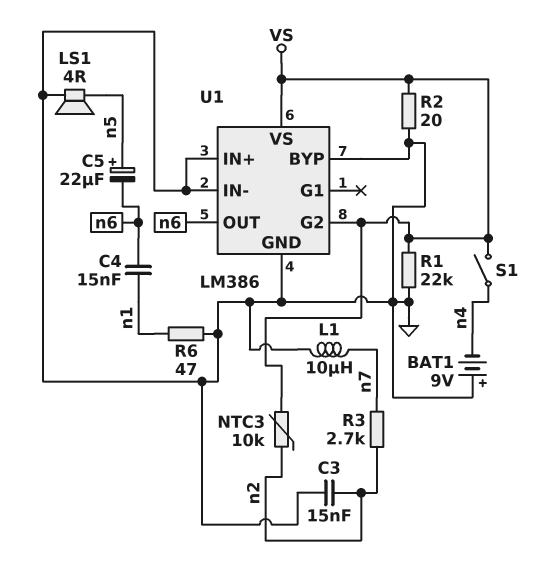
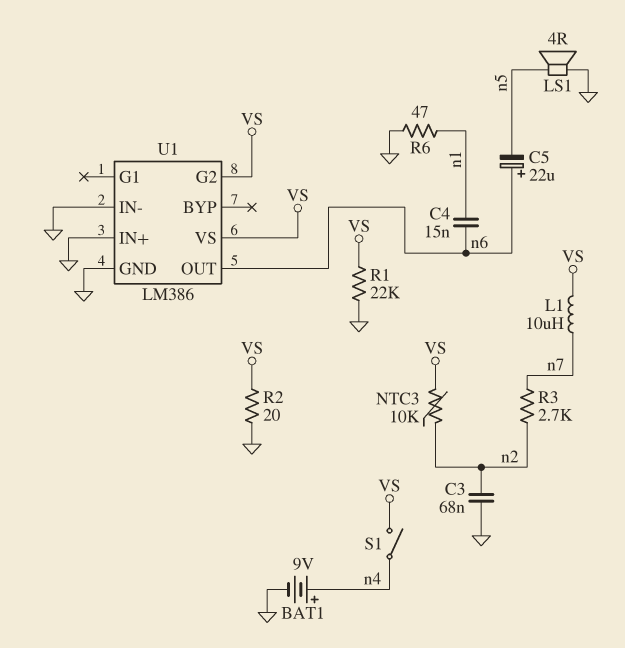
BAT1: 9V (plus GND, minus n4) -> 9V (plus n4, minus GND)
C3: 15nF (GND, n2) -> 68nF (GND, n2)
C5: 22uF (plus n5, minus n6) -> 22uF (plus n6, minus n5)
L1: 10uH (GND, n7) -> 10uH (VS, n7)
U1 pin BYP: GND -> none

